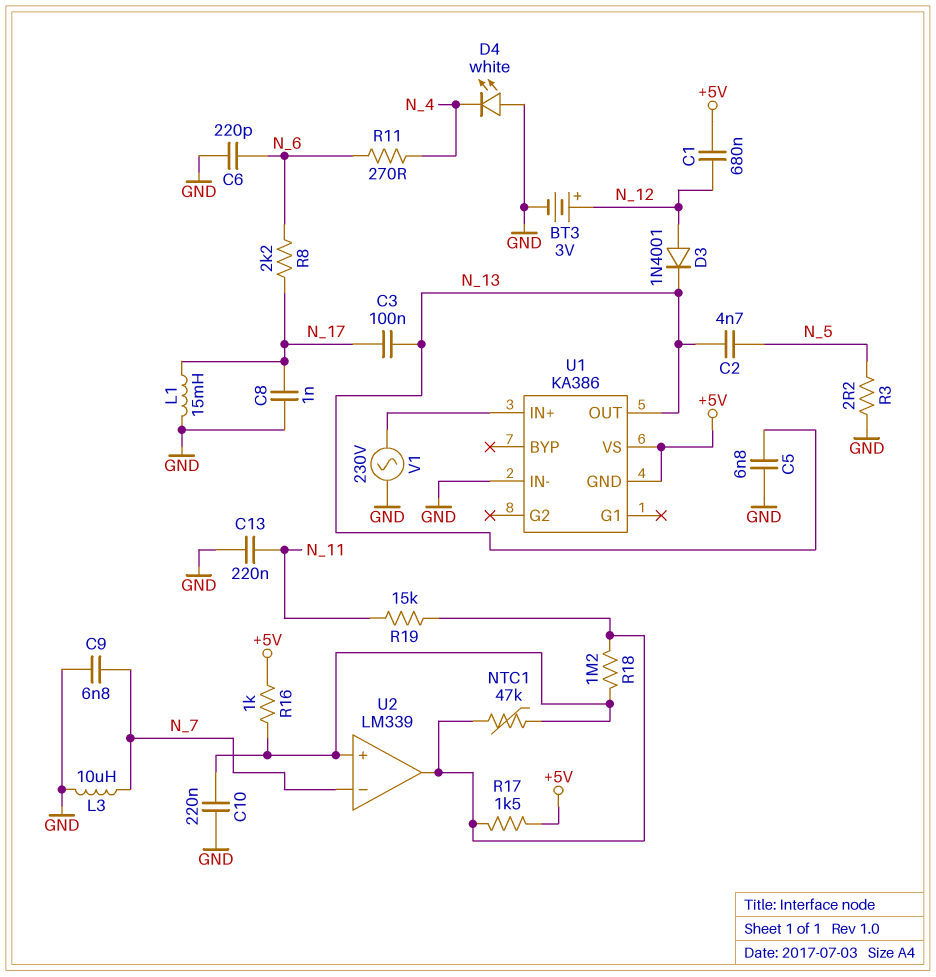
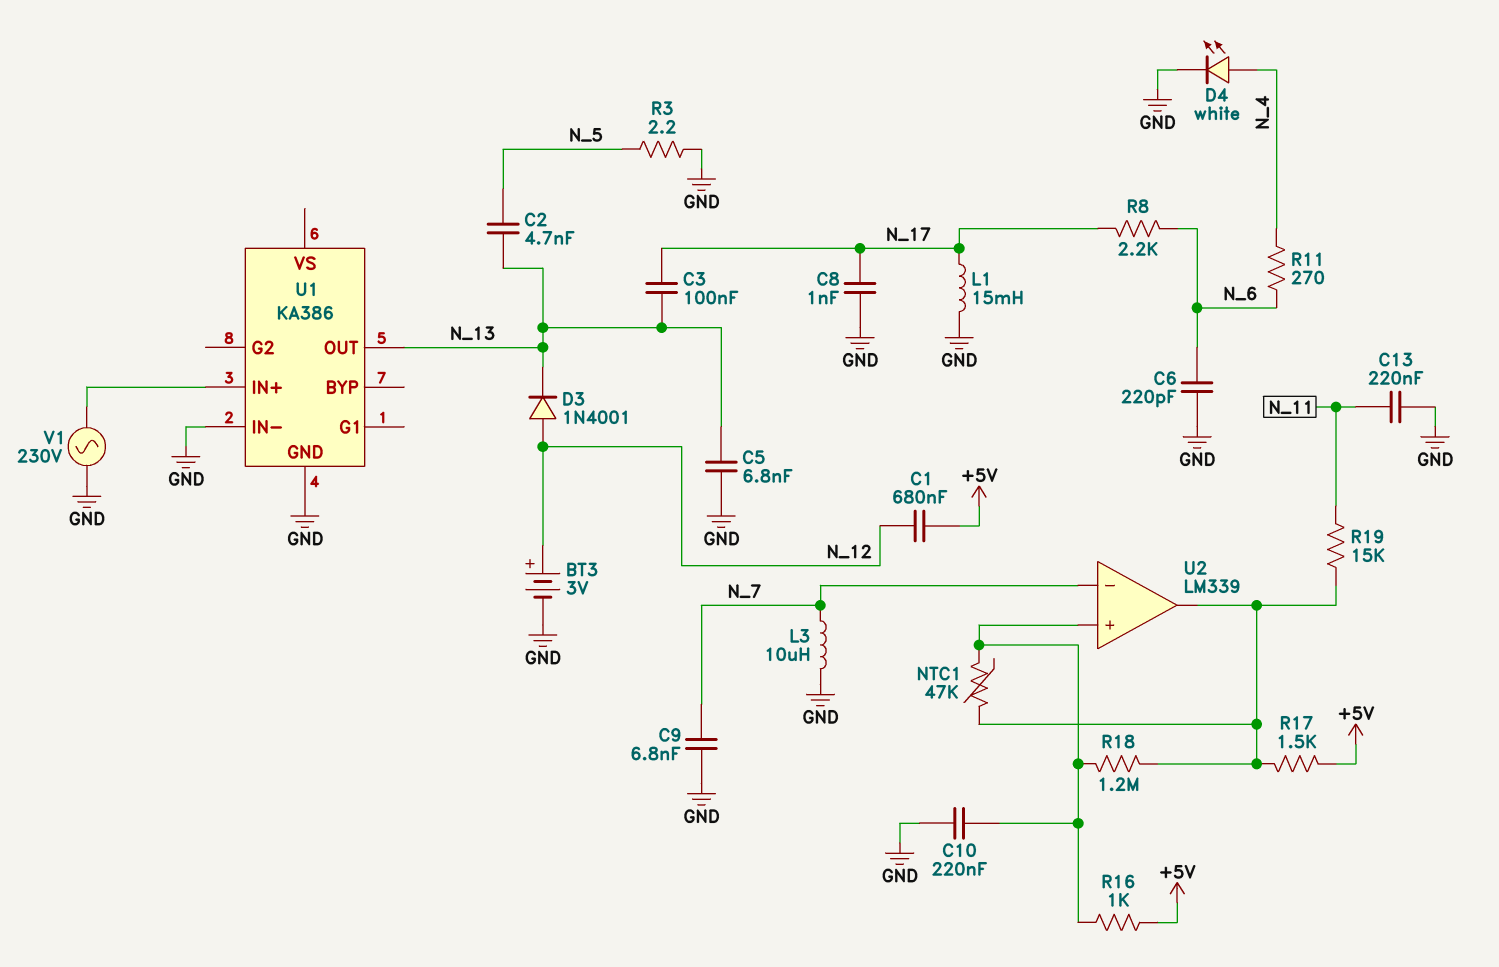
D4: LED white (A GND, K N_4) -> LED white (A N_4, K GND)
U1 pin GND: +5V -> GND
U1 pin VS: +5V -> none

